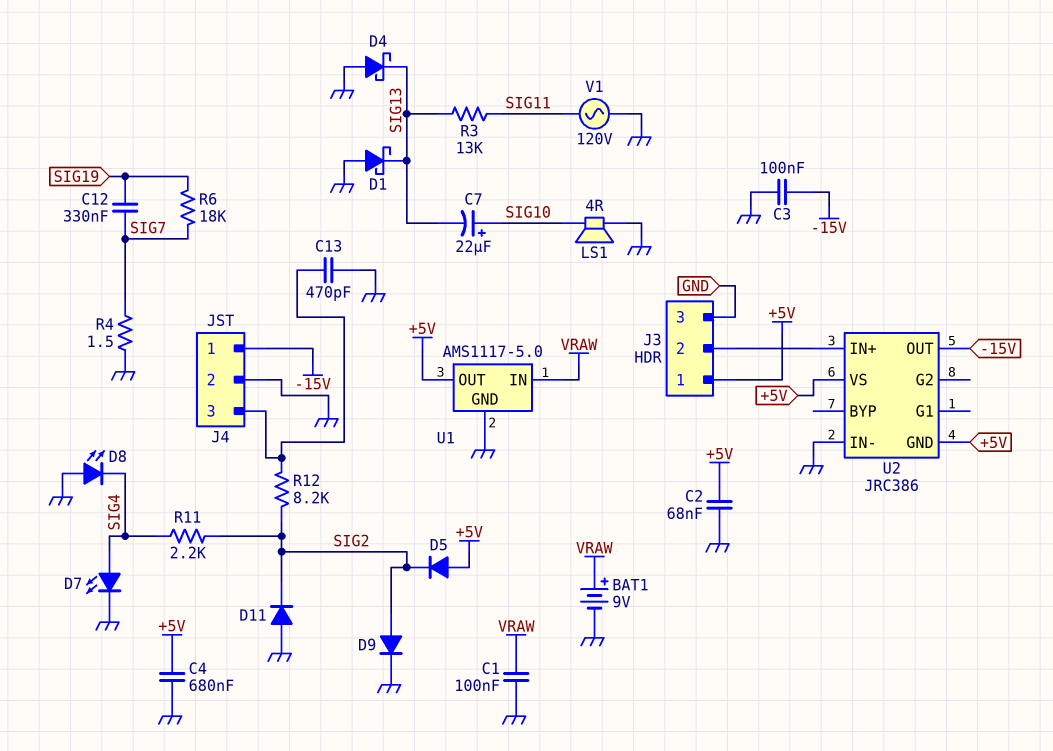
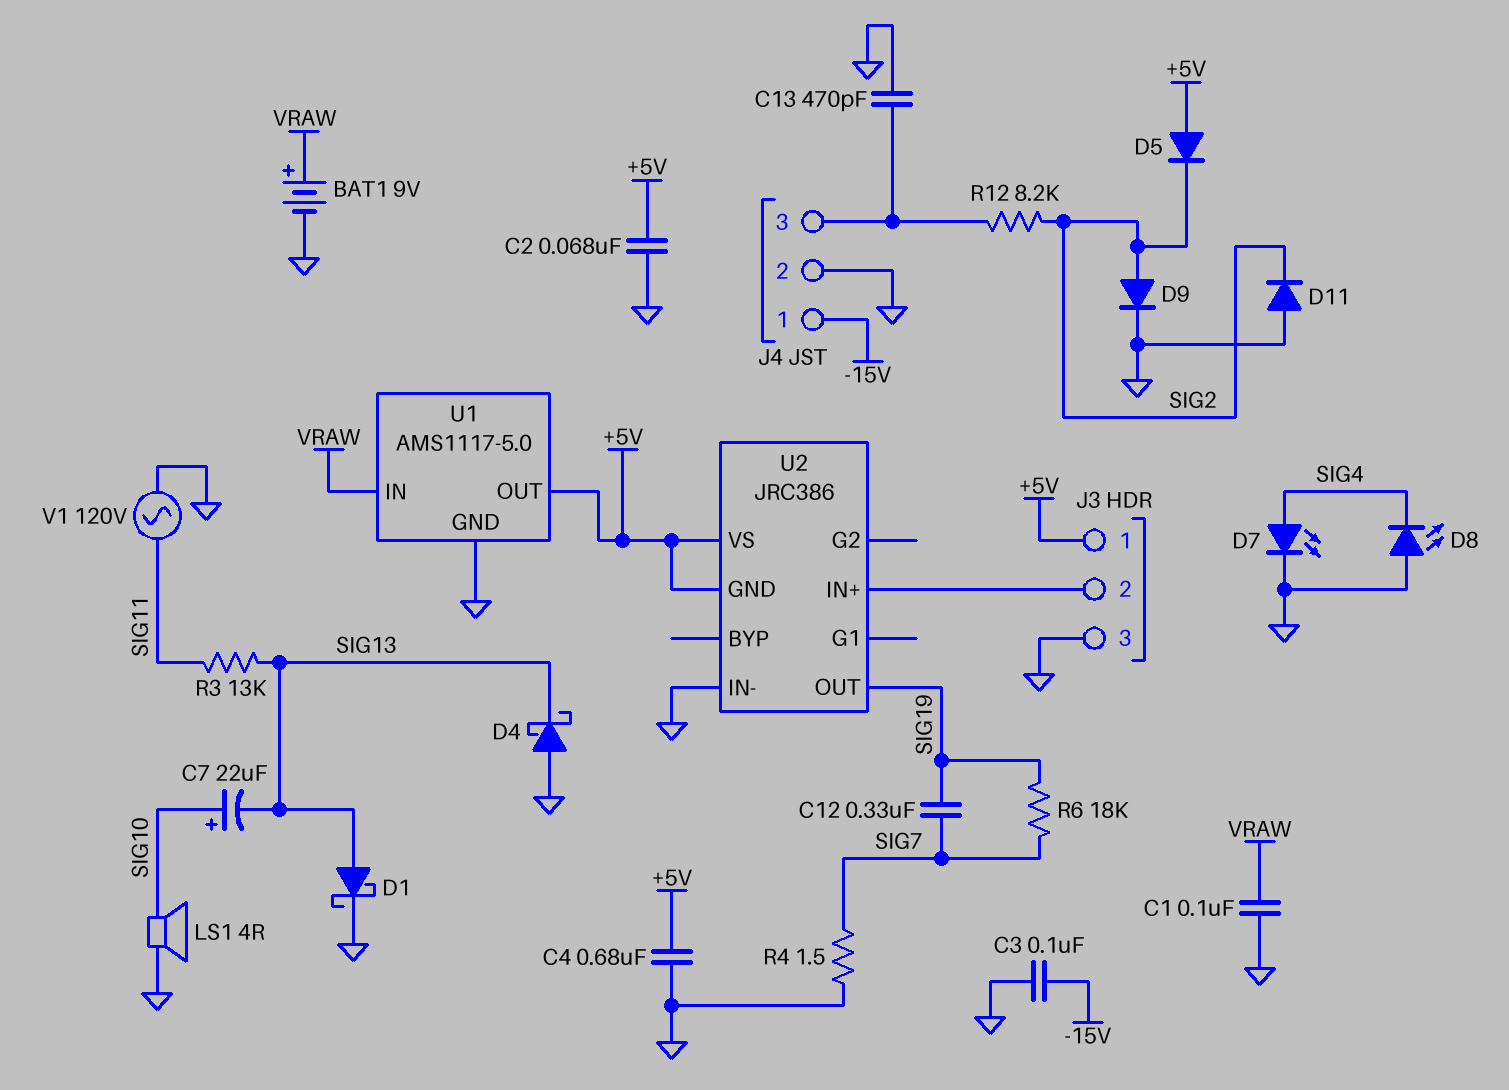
D1: schottky (A GND, K SIG13) -> schottky (A SIG13, K GND)
R11: 2.2k (SIG2, SIG4) -> none
U2 pin OUT: -15V -> SIG19

